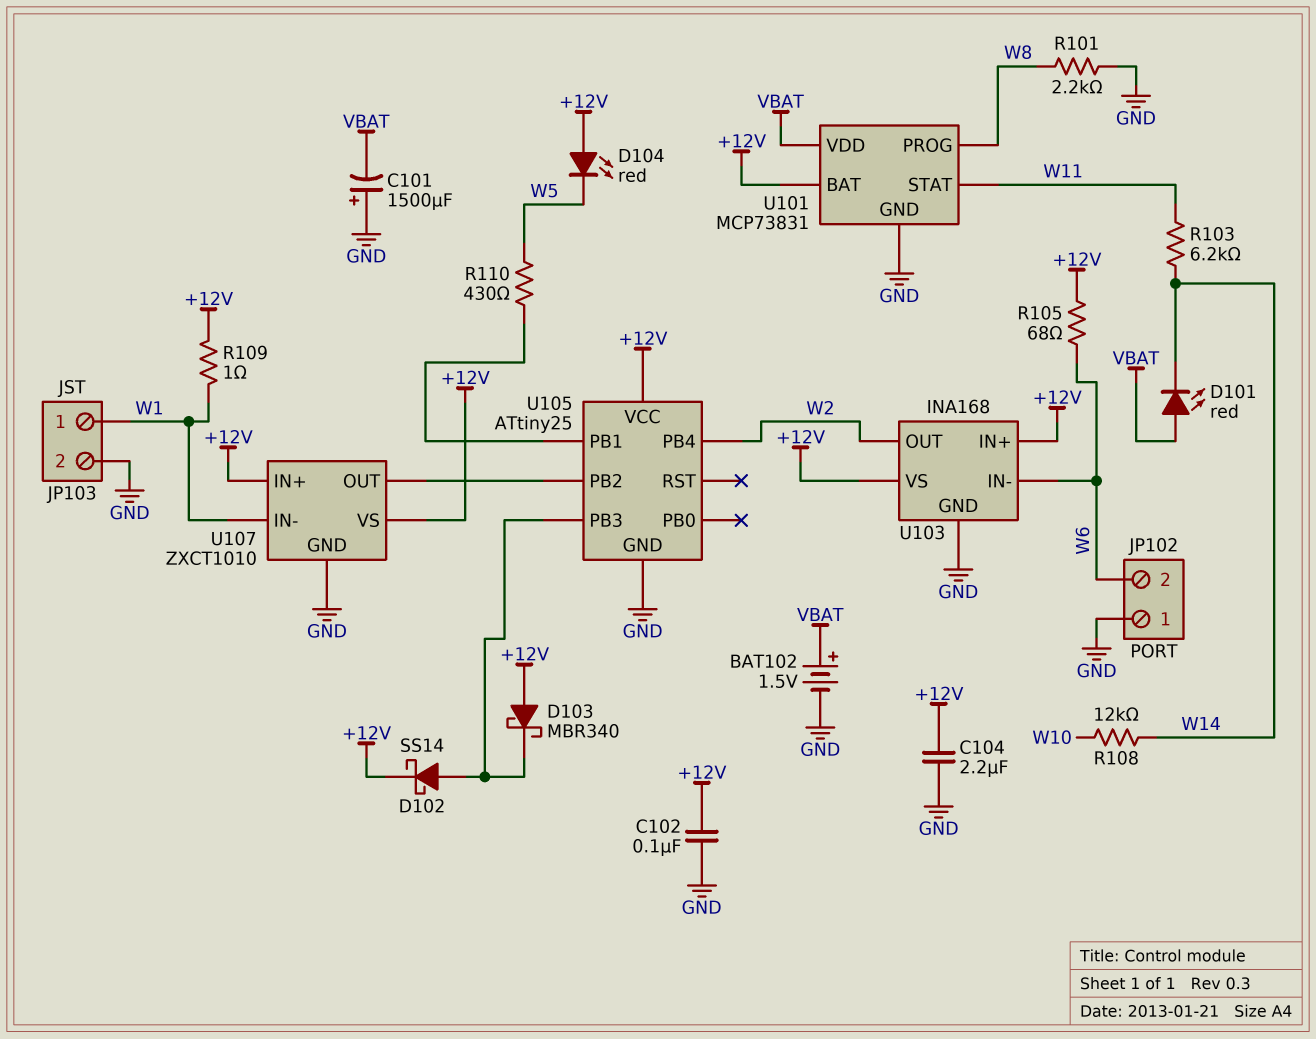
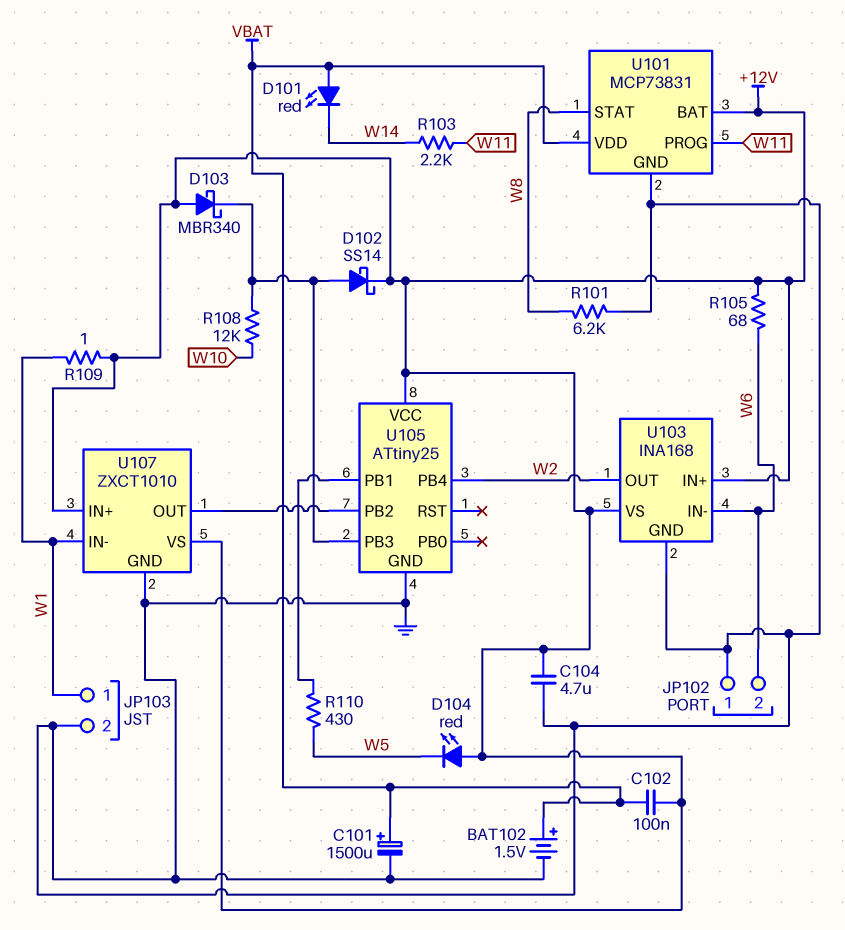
C101: 1500uF (plus GND, minus VBAT) -> 1500uF (plus VBAT, minus GND)
C102: 100nF (+12V, GND) -> 100nF (+12V, VBAT)
C104: 2.2uF (+12V, GND) -> 4.7uF (+12V, GND)
R101: 2.2k (GND, W8) -> 6.2k (GND, W8)
R103: 6.2k (W11, W14) -> 2.2k (W11, W14)
R108: 12k (W10, W14) -> 12k (U105/PB3, W10)
U101 pin PROG: W8 -> W11
U101 pin STAT: W11 -> W8

